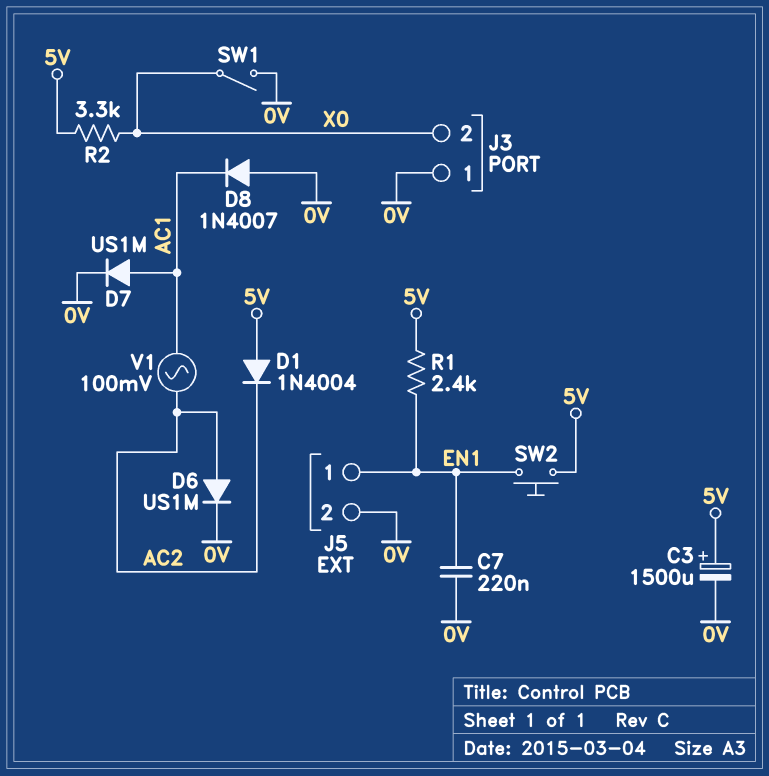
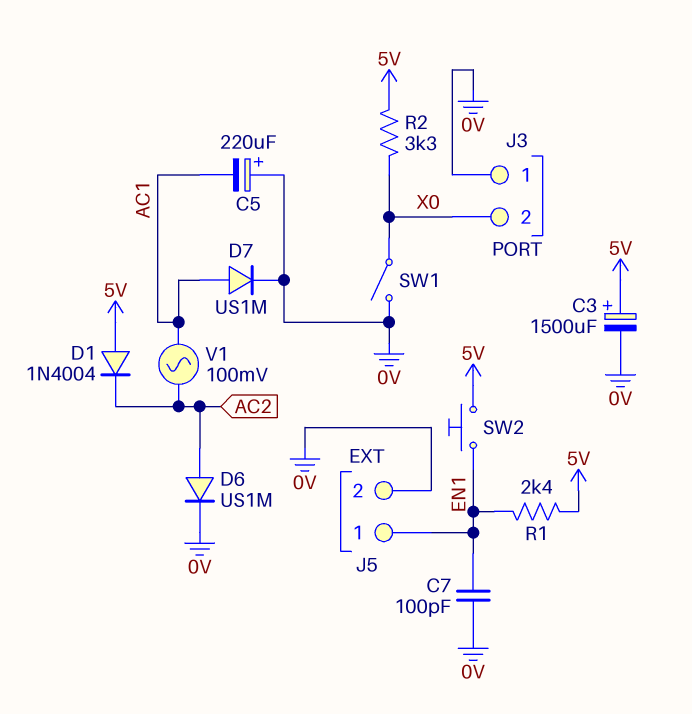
C5: none -> 220uF (plus 0V, minus AC1)
C7: 220nF (0V, EN1) -> 100pF (0V, EN1)
D8: diode 1N4007 (A 0V, K AC1) -> none

